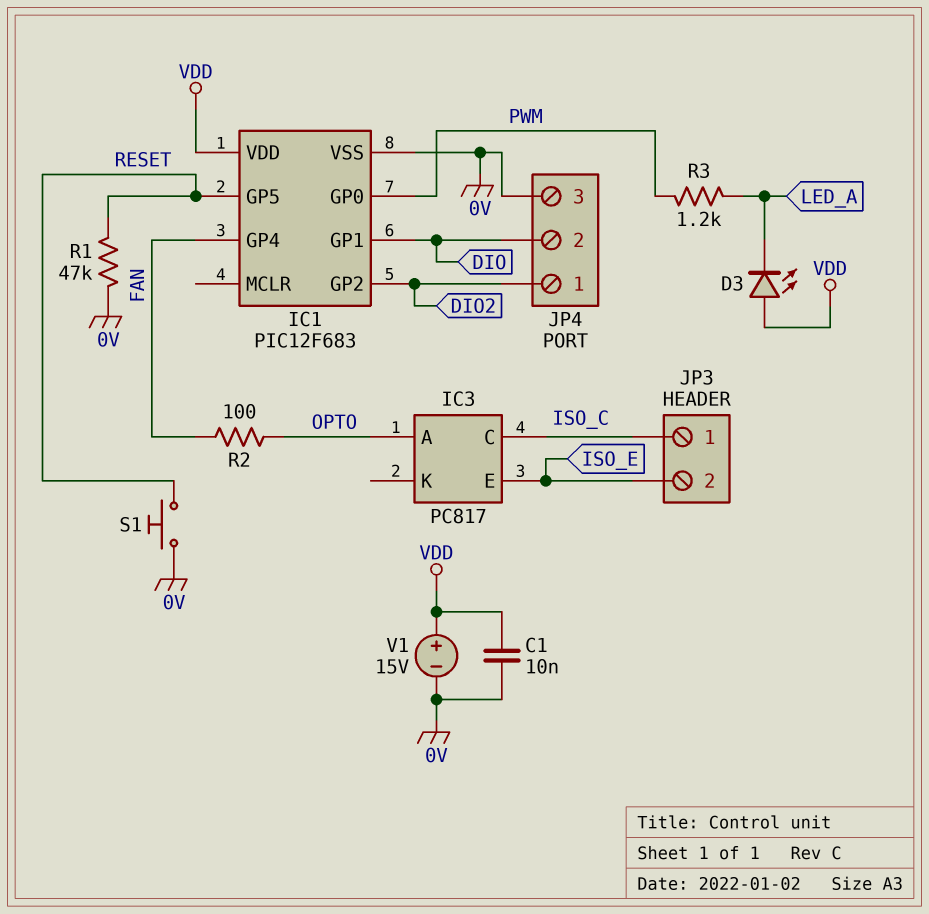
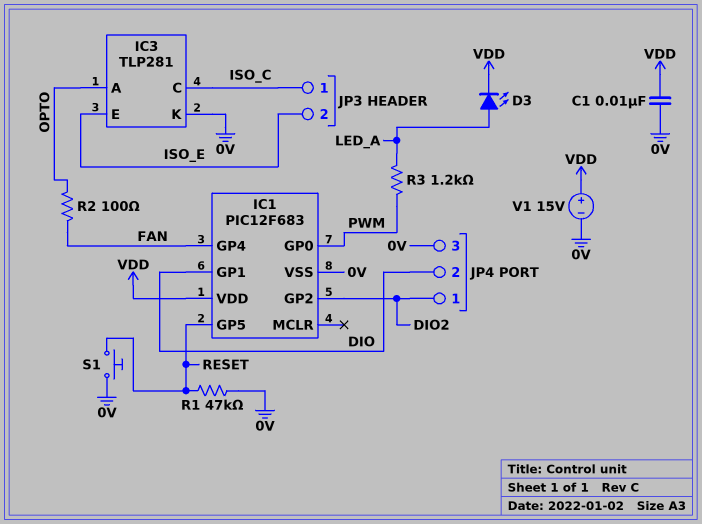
D3: LED (A VDD, K LED_A) -> LED (A LED_A, K VDD)
IC3: PC817 -> TLP281
IC3 pin K: none -> 0V

